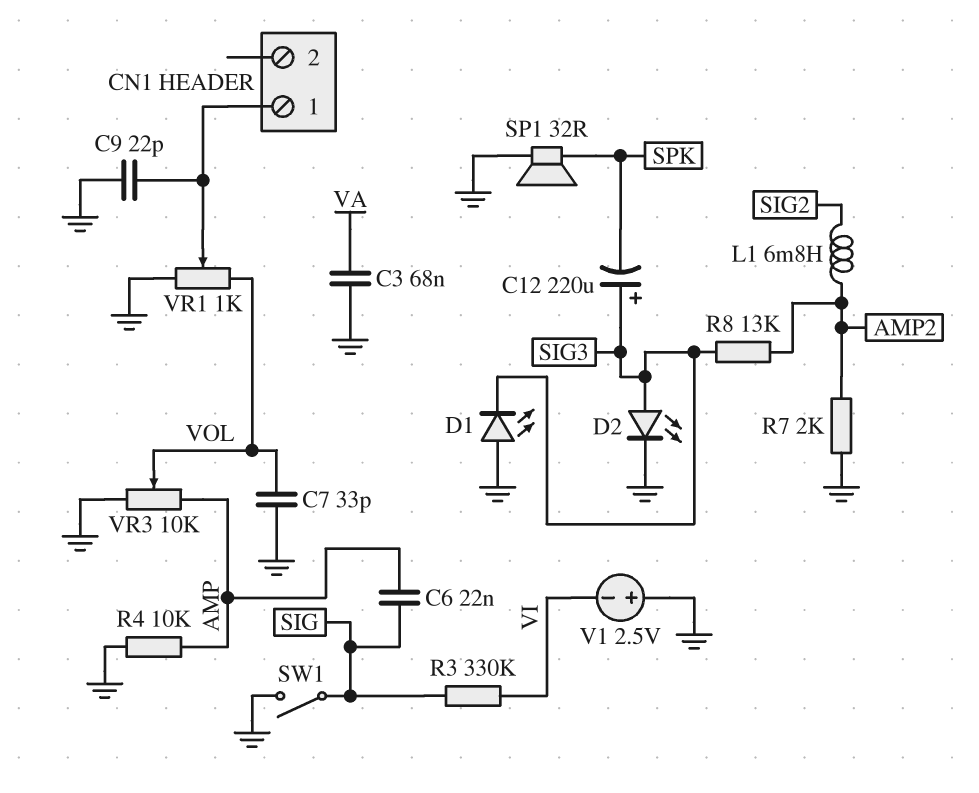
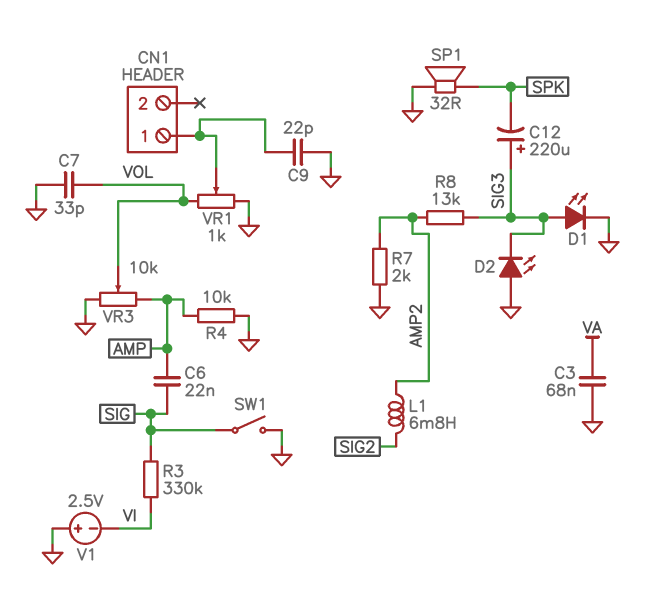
D1: LED (A GND, K SIG3) -> LED (A SIG3, K GND)
D2: LED (A SIG3, K GND) -> LED (A GND, K SIG3)

